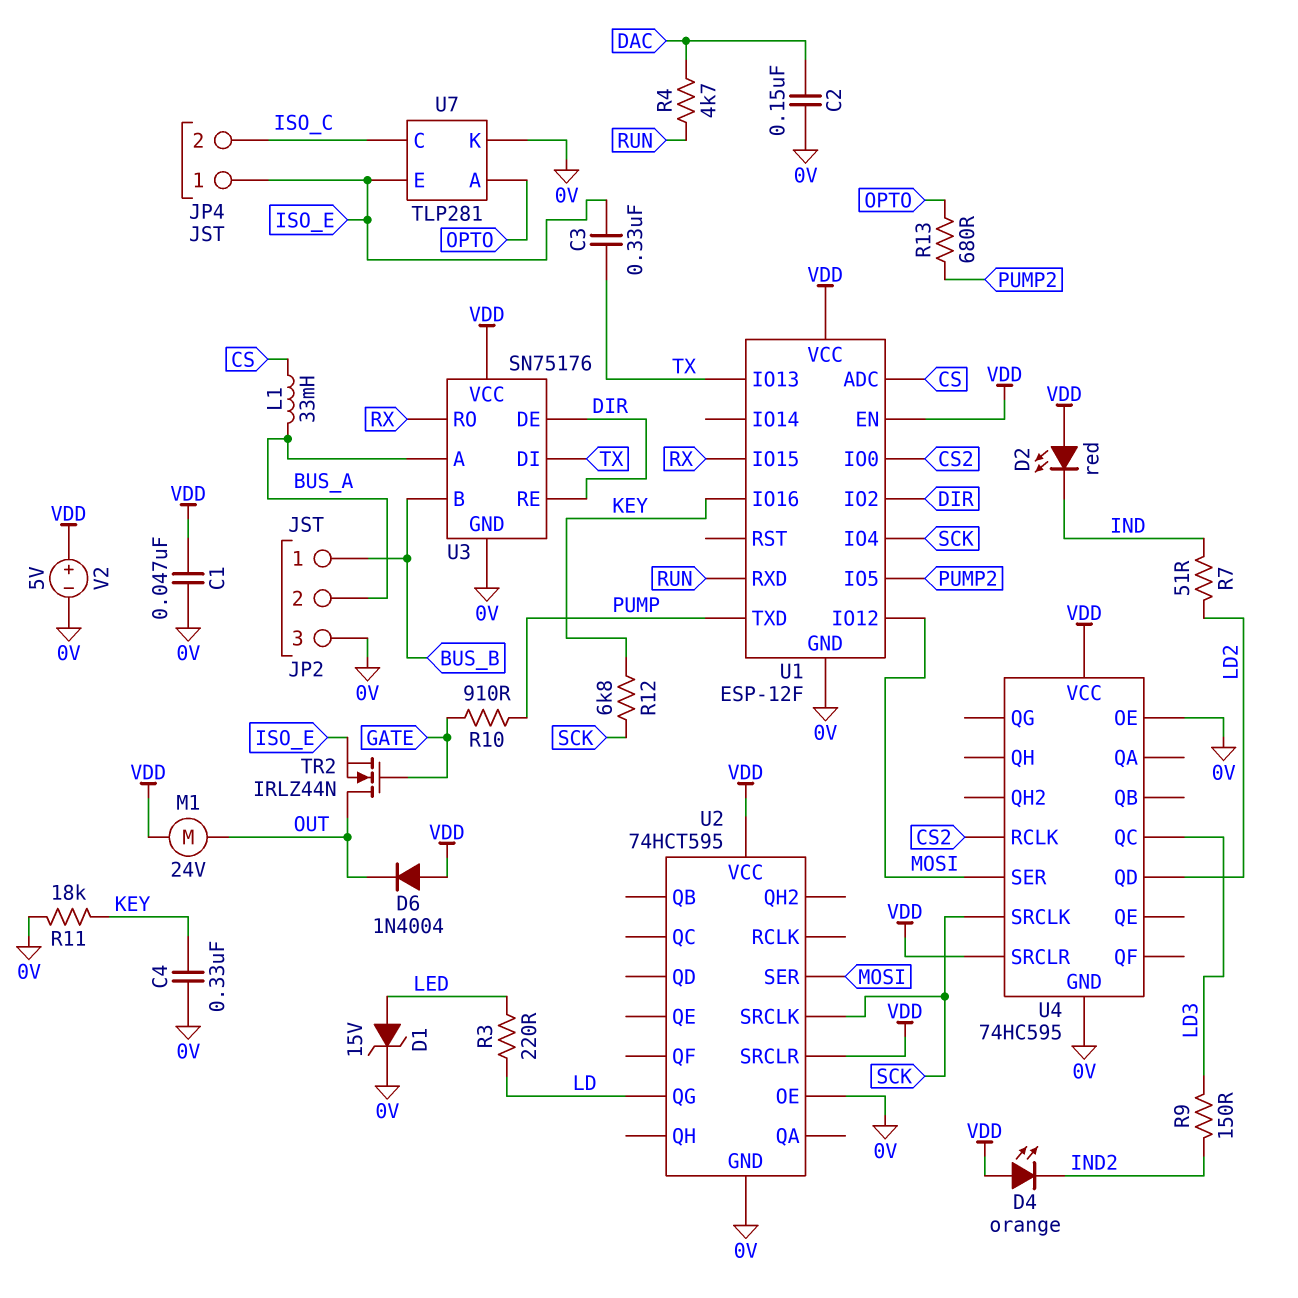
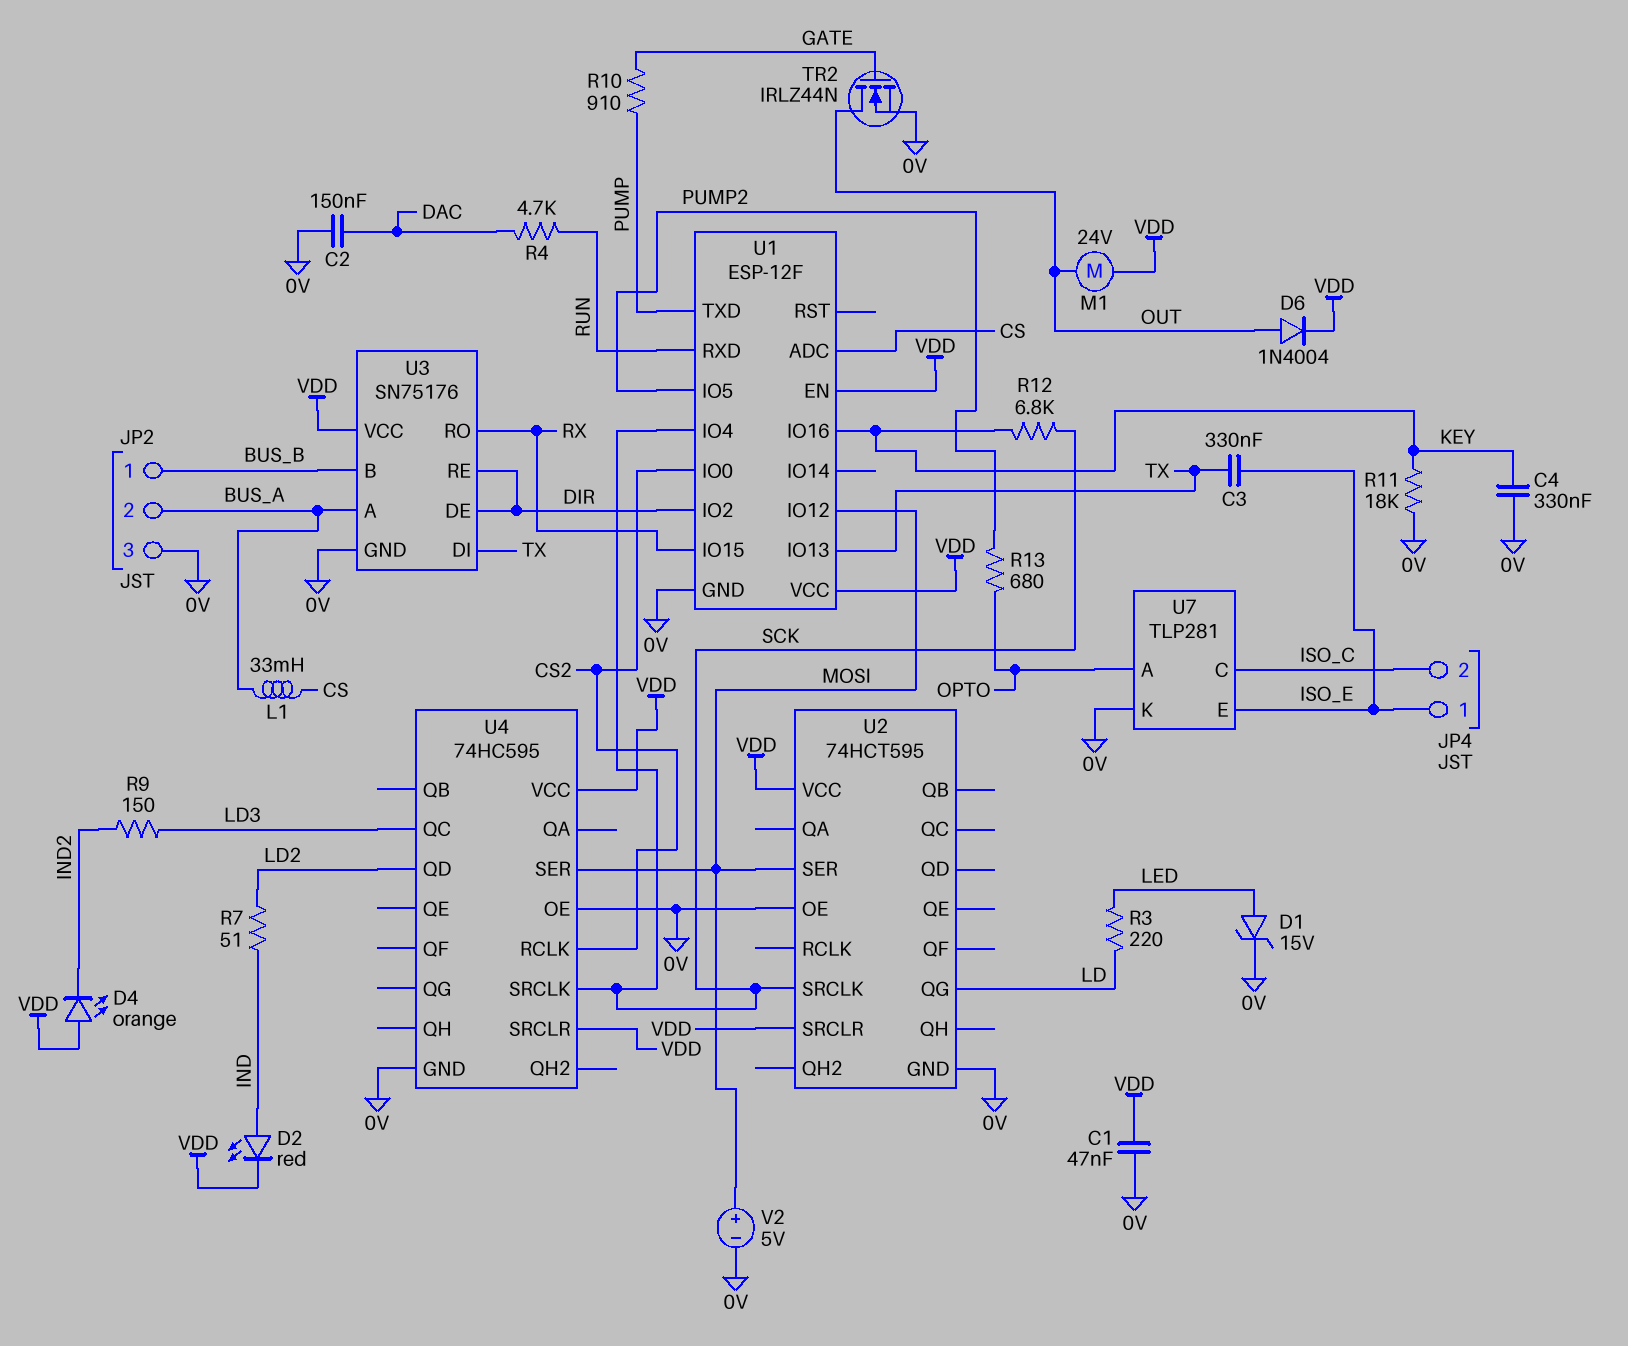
D2: LED red (A VDD, K IND) -> LED red (A IND, K VDD)
D6: diode 1N4004 (A VDD, K OUT) -> diode 1N4004 (A OUT, K VDD)
TR2: NMOS IRLZ44N (G GATE, D OUT, S ISO_E) -> NMOS IRLZ44N (G GATE, D OUT, S 0V)
V2: 5V (plus VDD, minus 0V) -> 5V (plus MOSI, minus 0V)

